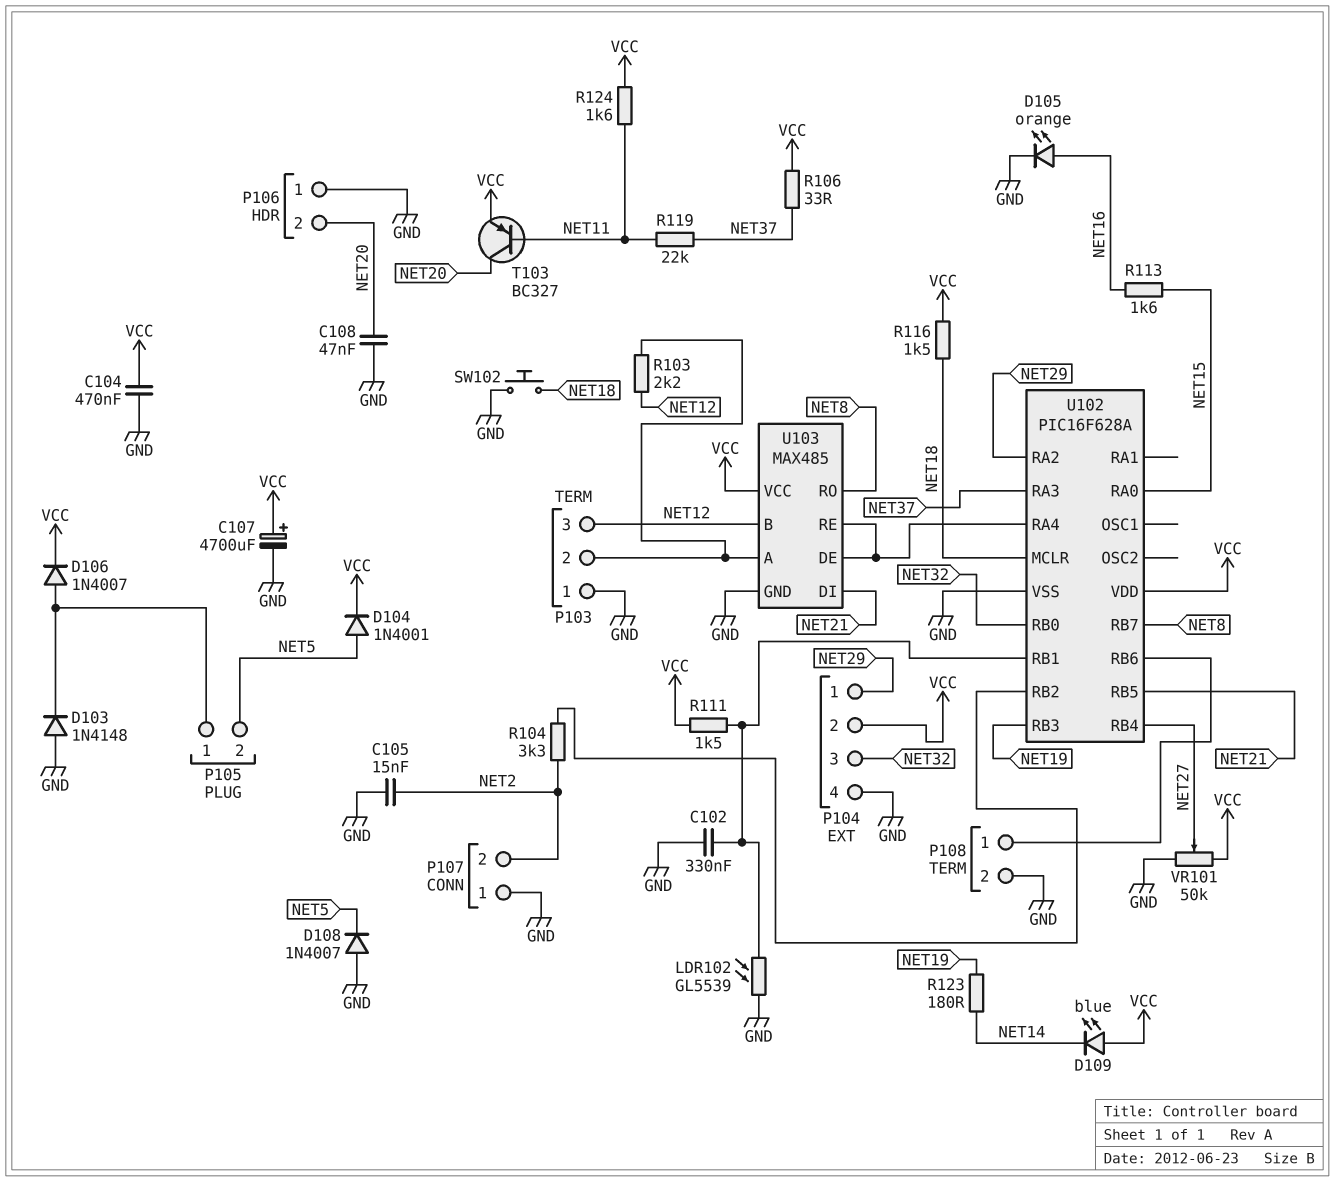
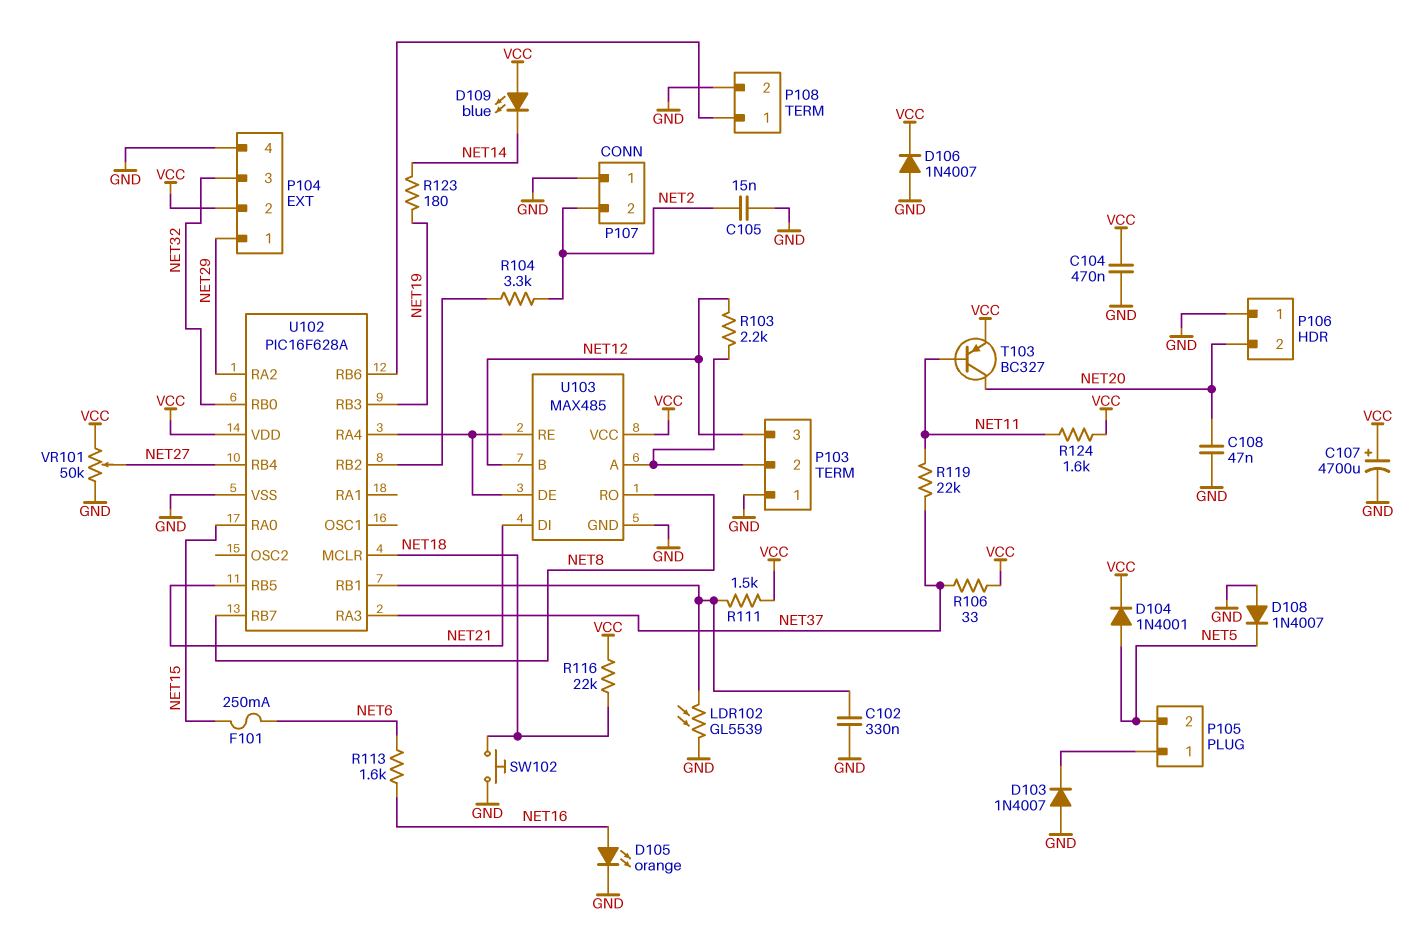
D103: diode 1N4148 (A GND, K P105/1) -> diode 1N4007 (A GND, K P105/1)
D106: diode 1N4007 (A P105/1, K VCC) -> diode 1N4007 (A GND, K VCC)
F101: none -> 250mA (NET6, NET15)
R113: 1.6k (NET15, NET16) -> 1.6k (NET6, NET16)
R116: 1.5k (NET18, VCC) -> 22k (NET18, VCC)

